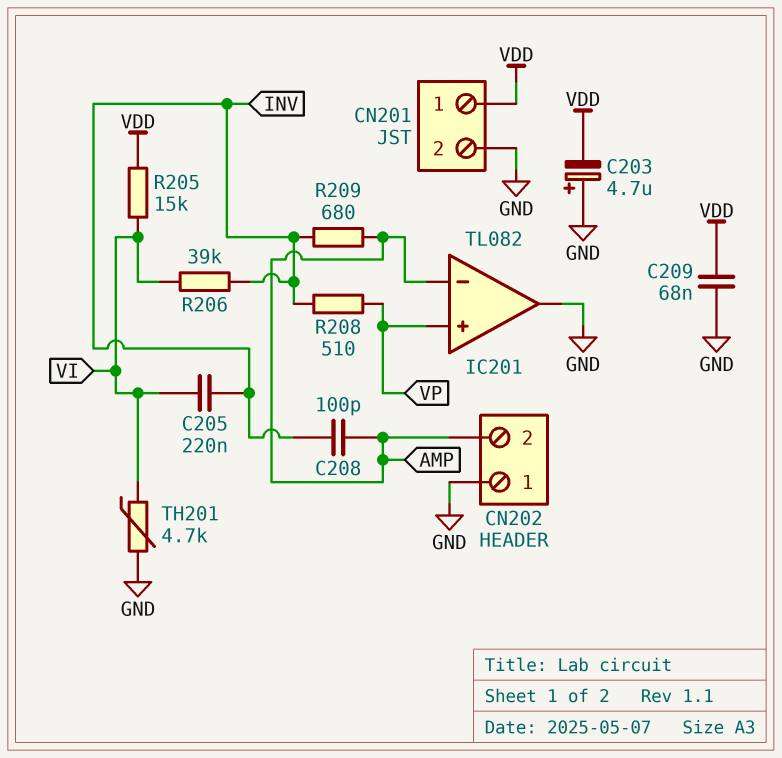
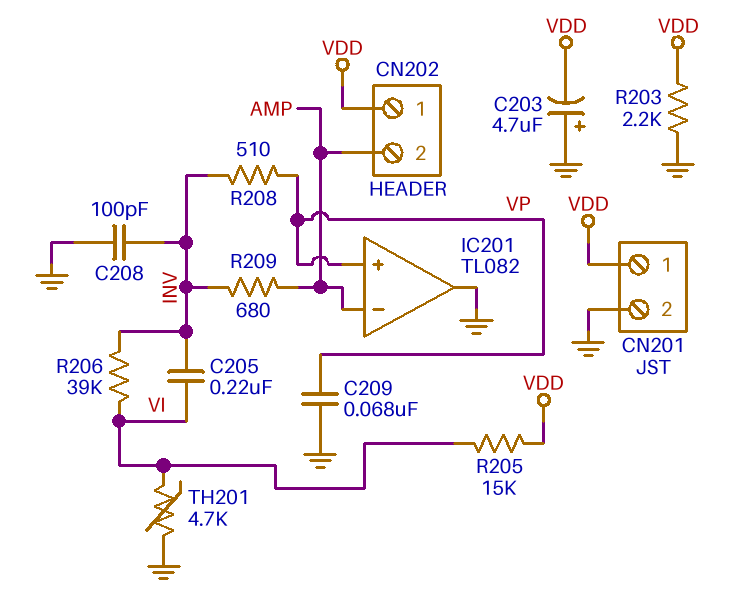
C208: 100pF (AMP, INV) -> 100pF (GND, INV)
C209: 68nF (GND, VDD) -> 68nF (GND, VP)
CN202 pin 1: GND -> VDD
R203: none -> 2.2k (GND, VDD)

